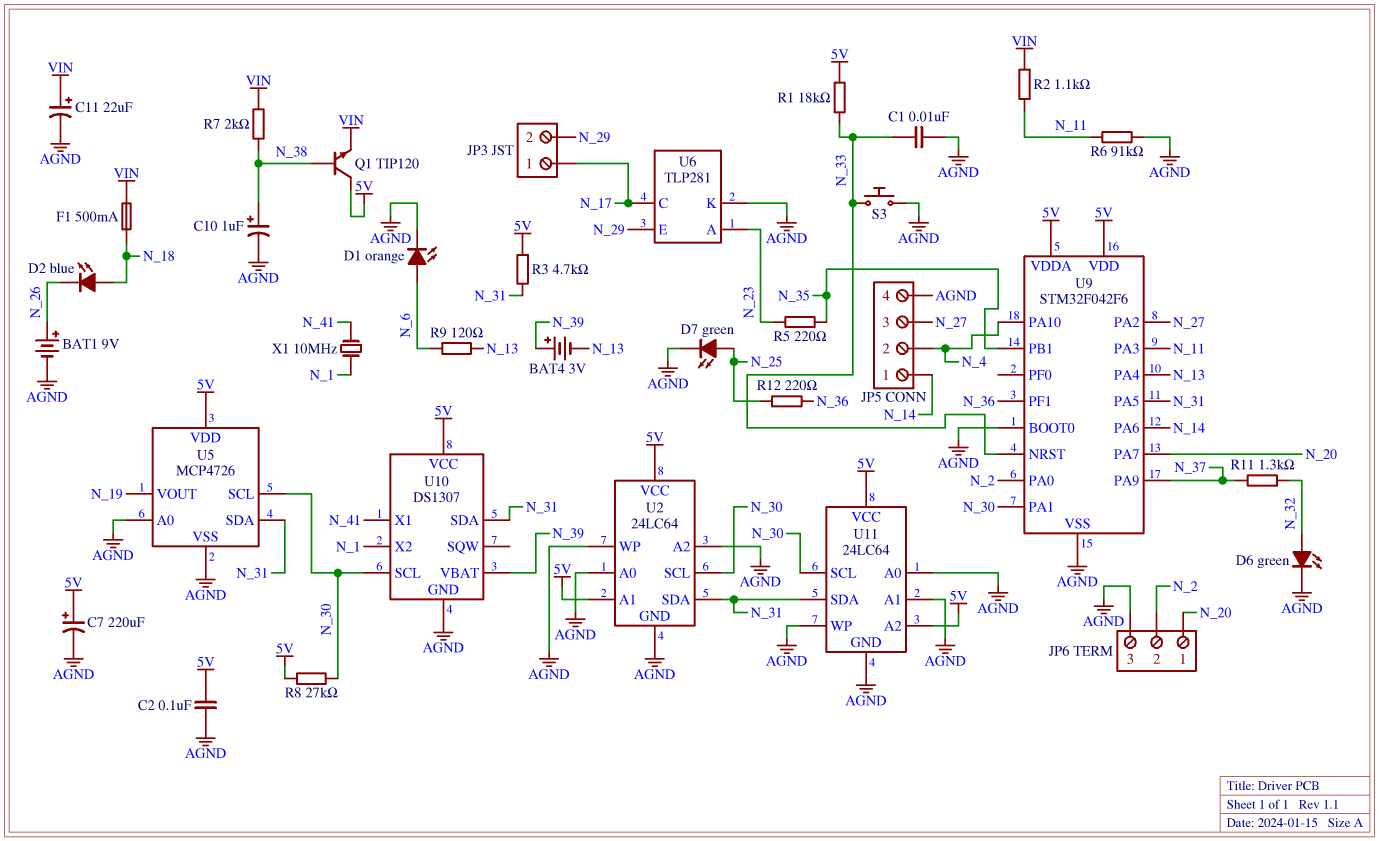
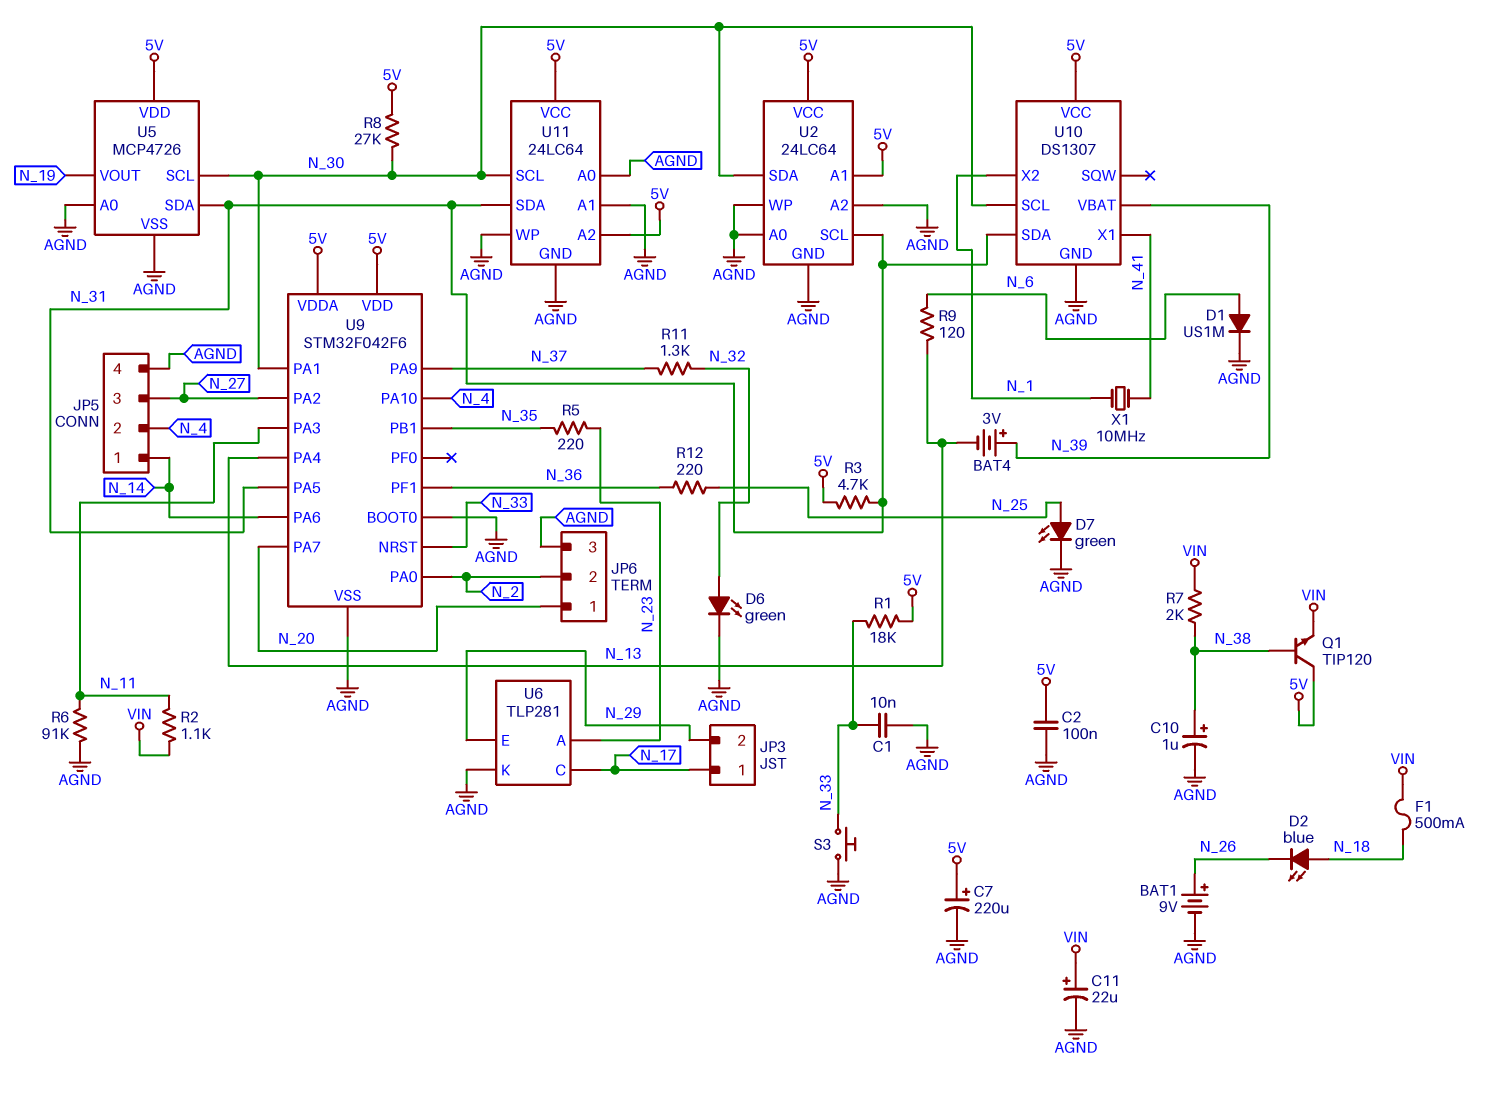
D1: LED orange (A N_6, K AGND) -> diode US1M (A N_6, K AGND)
U2 pin SCL: N_30 -> N_31
U2 pin SDA: N_31 -> N_30

